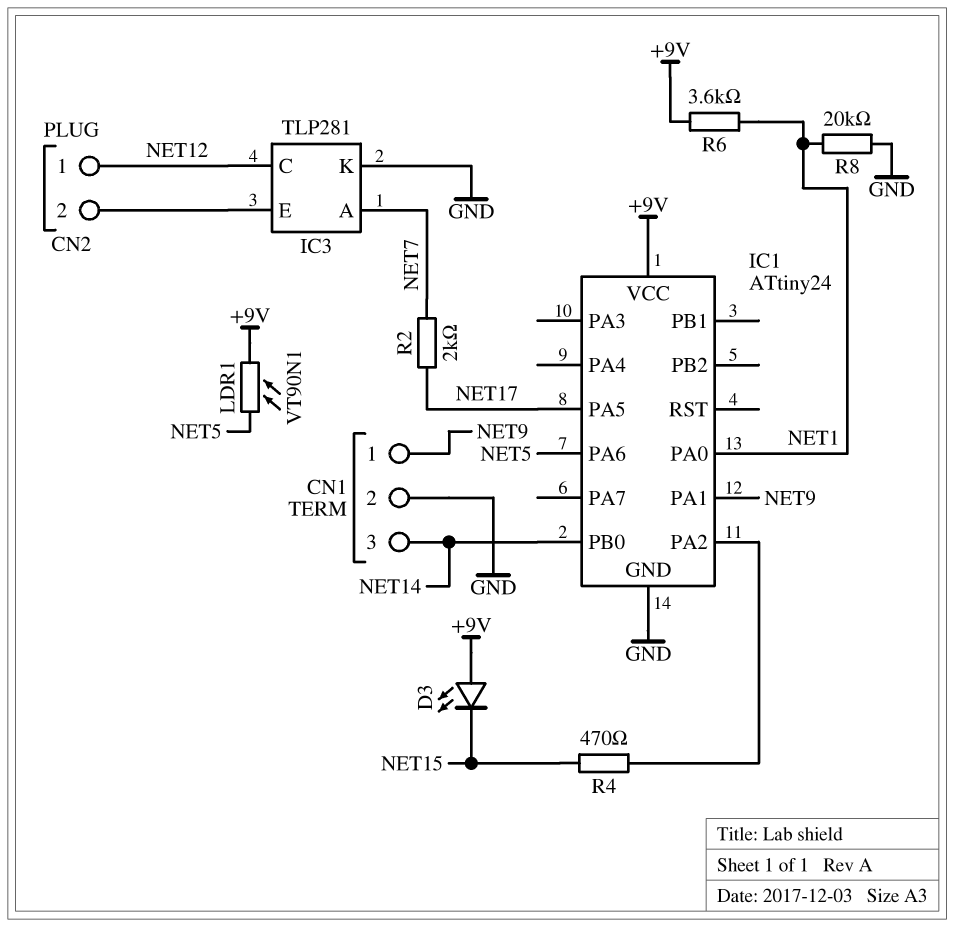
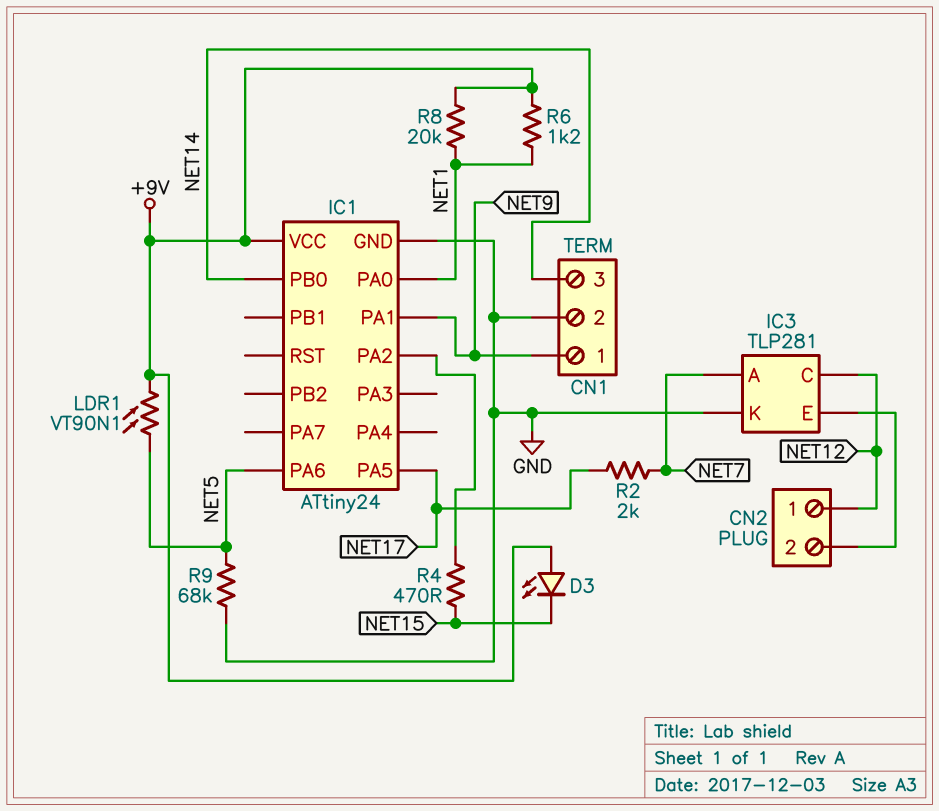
R6: 3.6k (+9V, NET1) -> 1.2k (+9V, NET1)
R8: 20k (GND, NET1) -> 20k (+9V, NET1)
R9: none -> 68k (GND, NET5)

